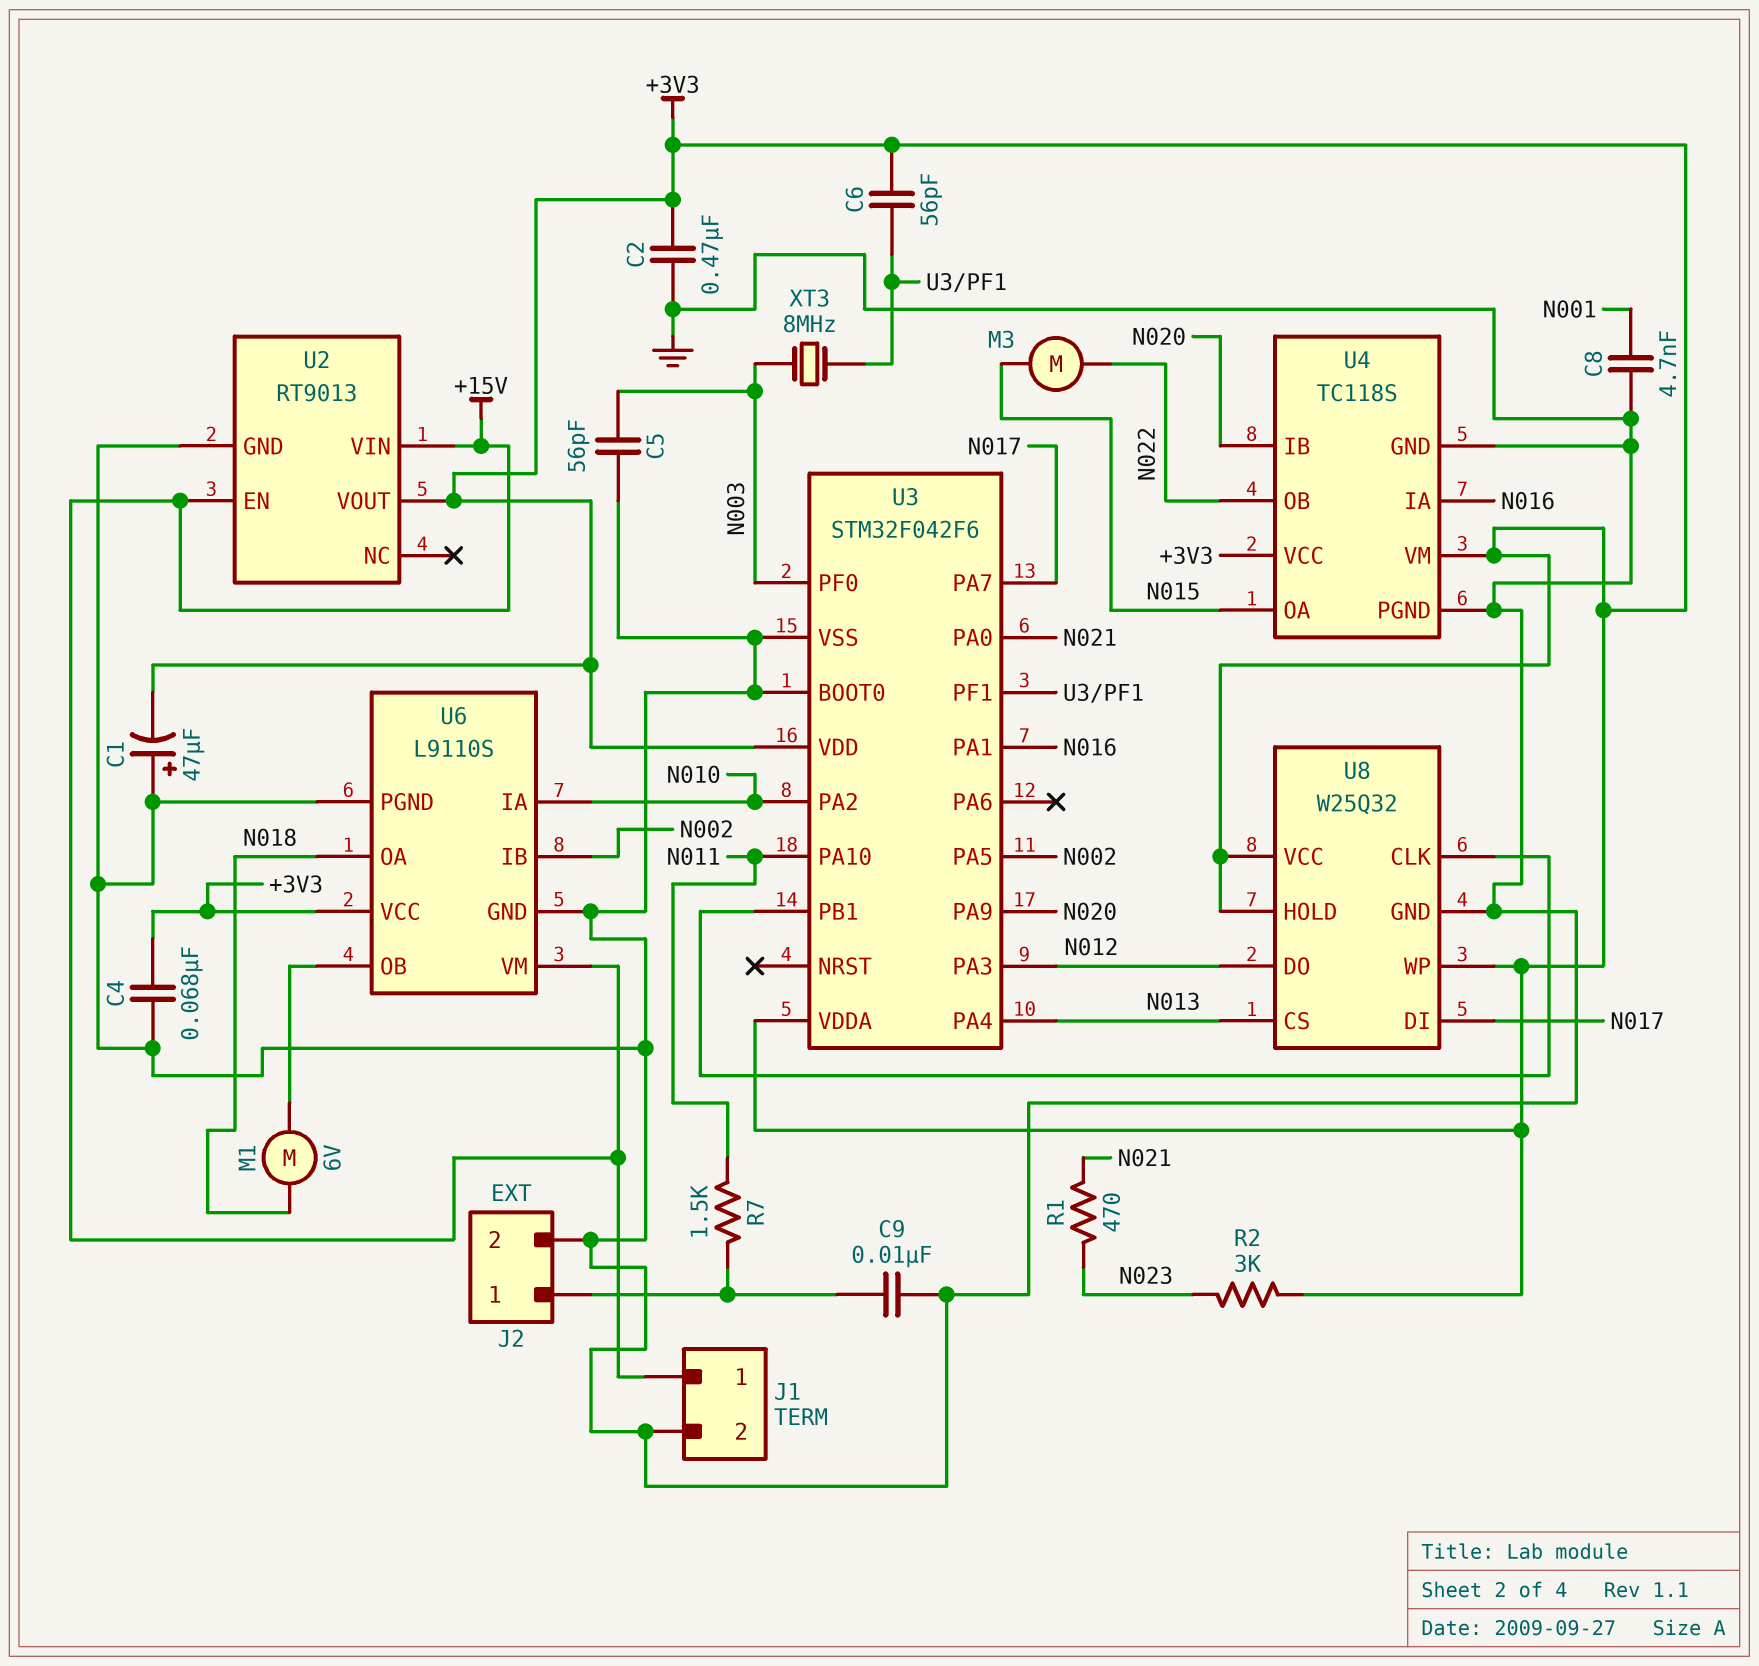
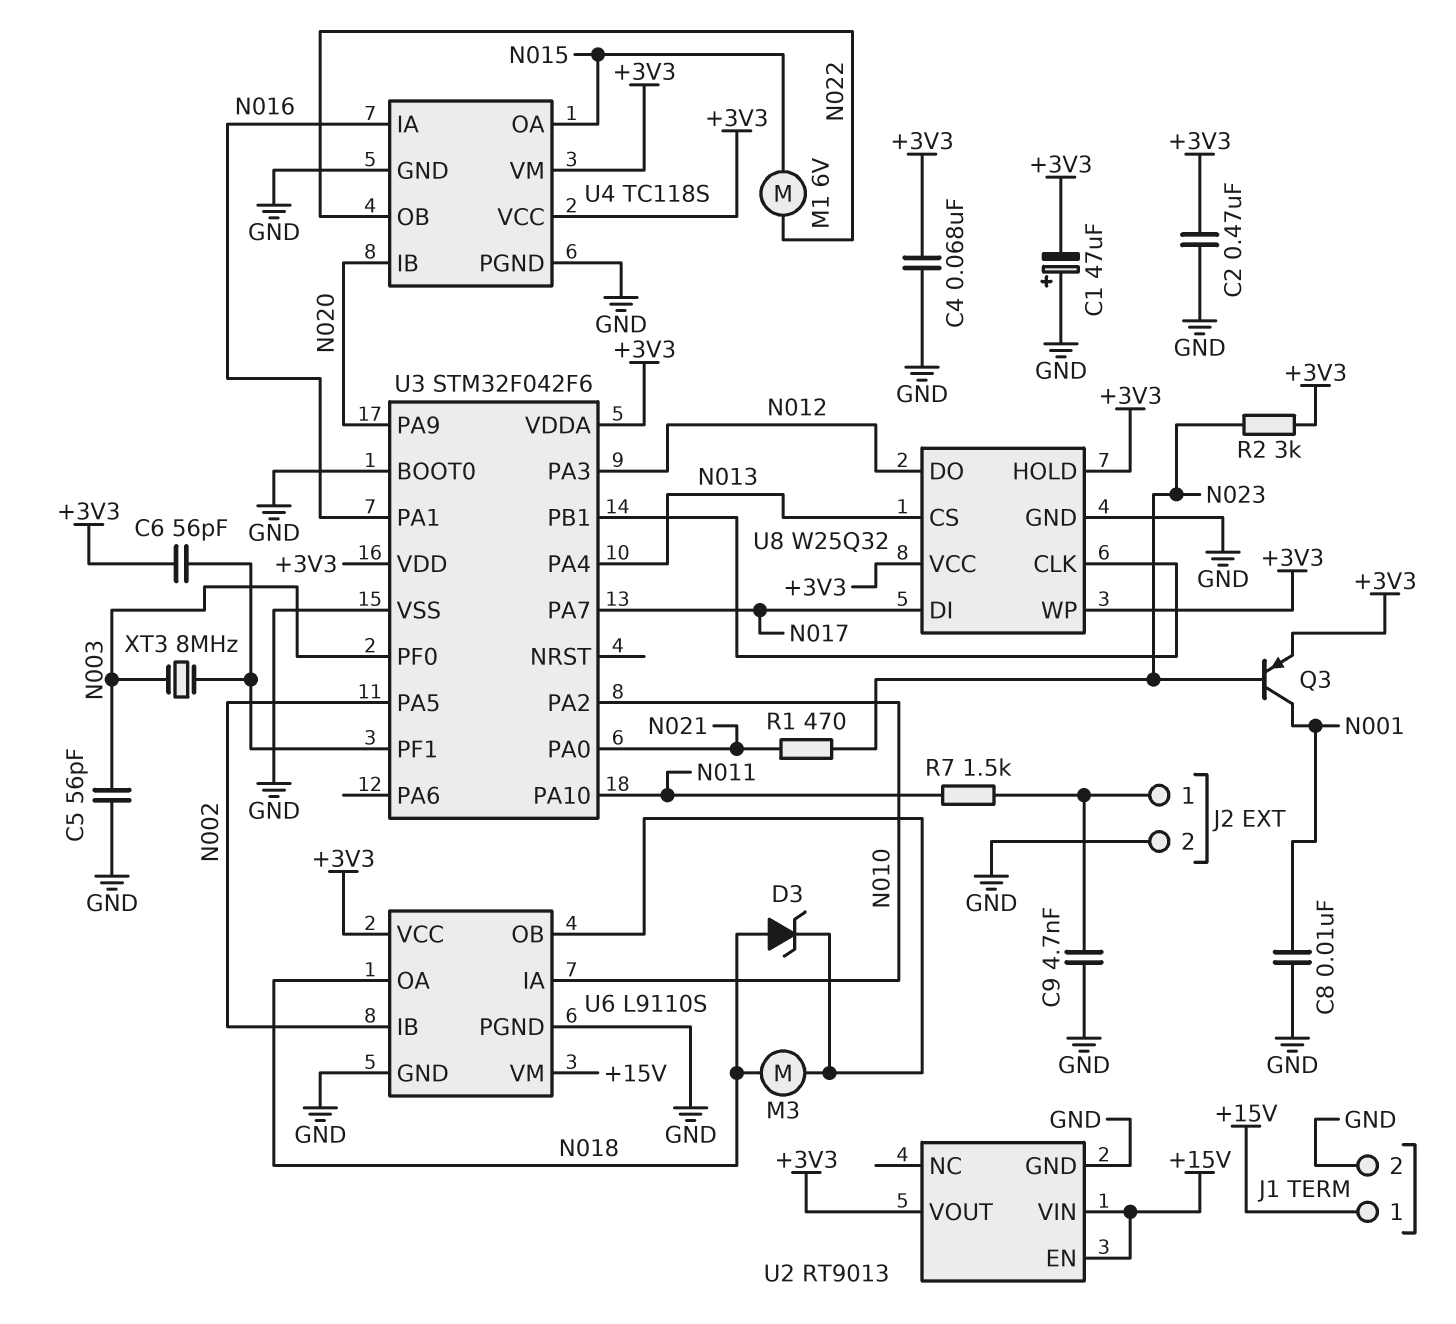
C8: 4.7nF (GND, N001) -> 10nF (GND, N001)
C9: 10nF (GND, J2/1) -> 4.7nF (GND, J2/1)
D3: none -> zener (A N018, K U6/OB)
M1: motor 6V (N018, U6/OB) -> motor 6V (N015, N022)
M3: motor (N015, N022) -> motor (N018, U6/OB)
Q3: none -> PNP (B N023, C N001, E +3V3)

